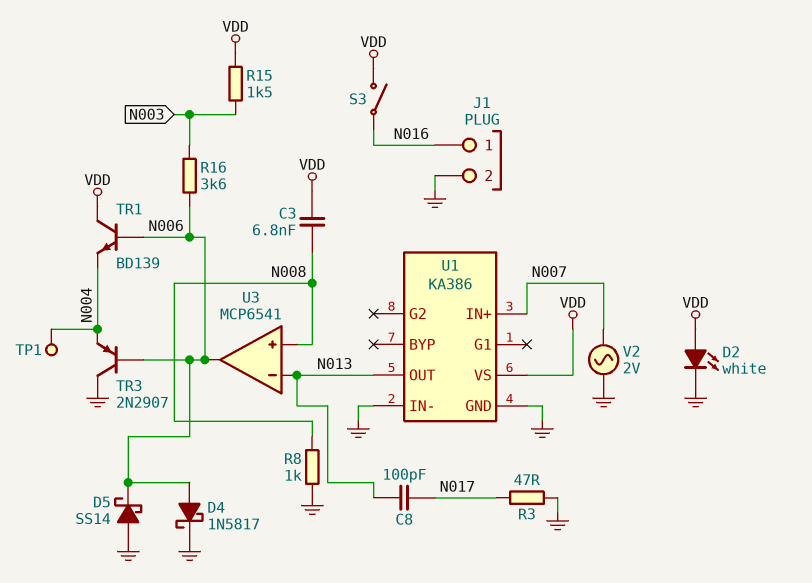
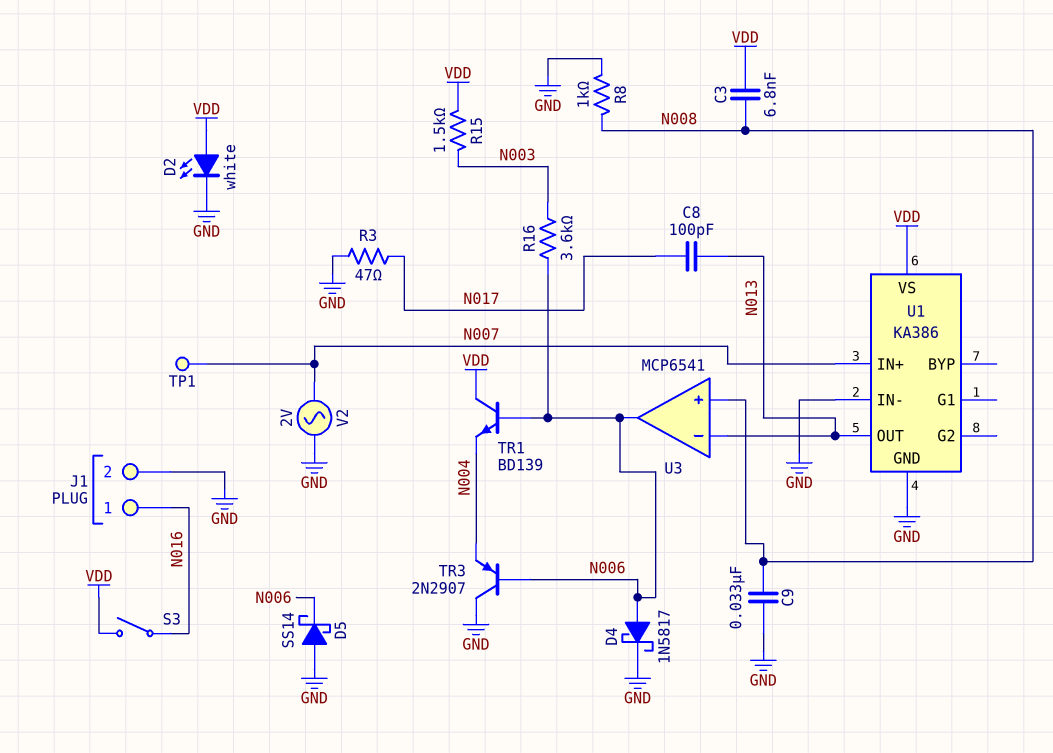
C9: none -> 33nF (GND, N008)
TP1: test point (N004) -> test point (N007)

